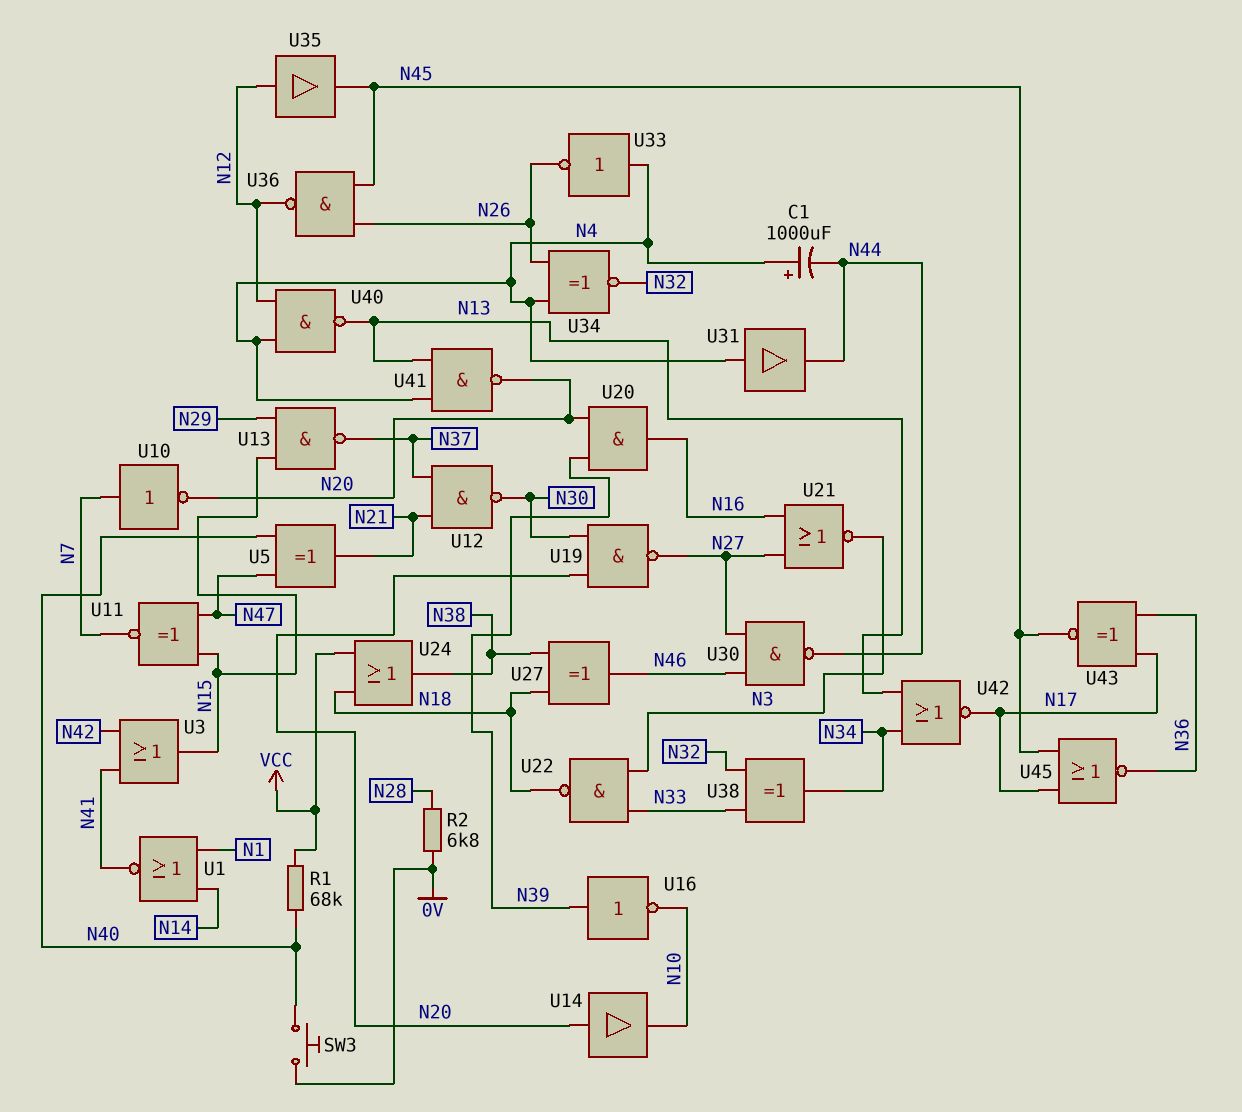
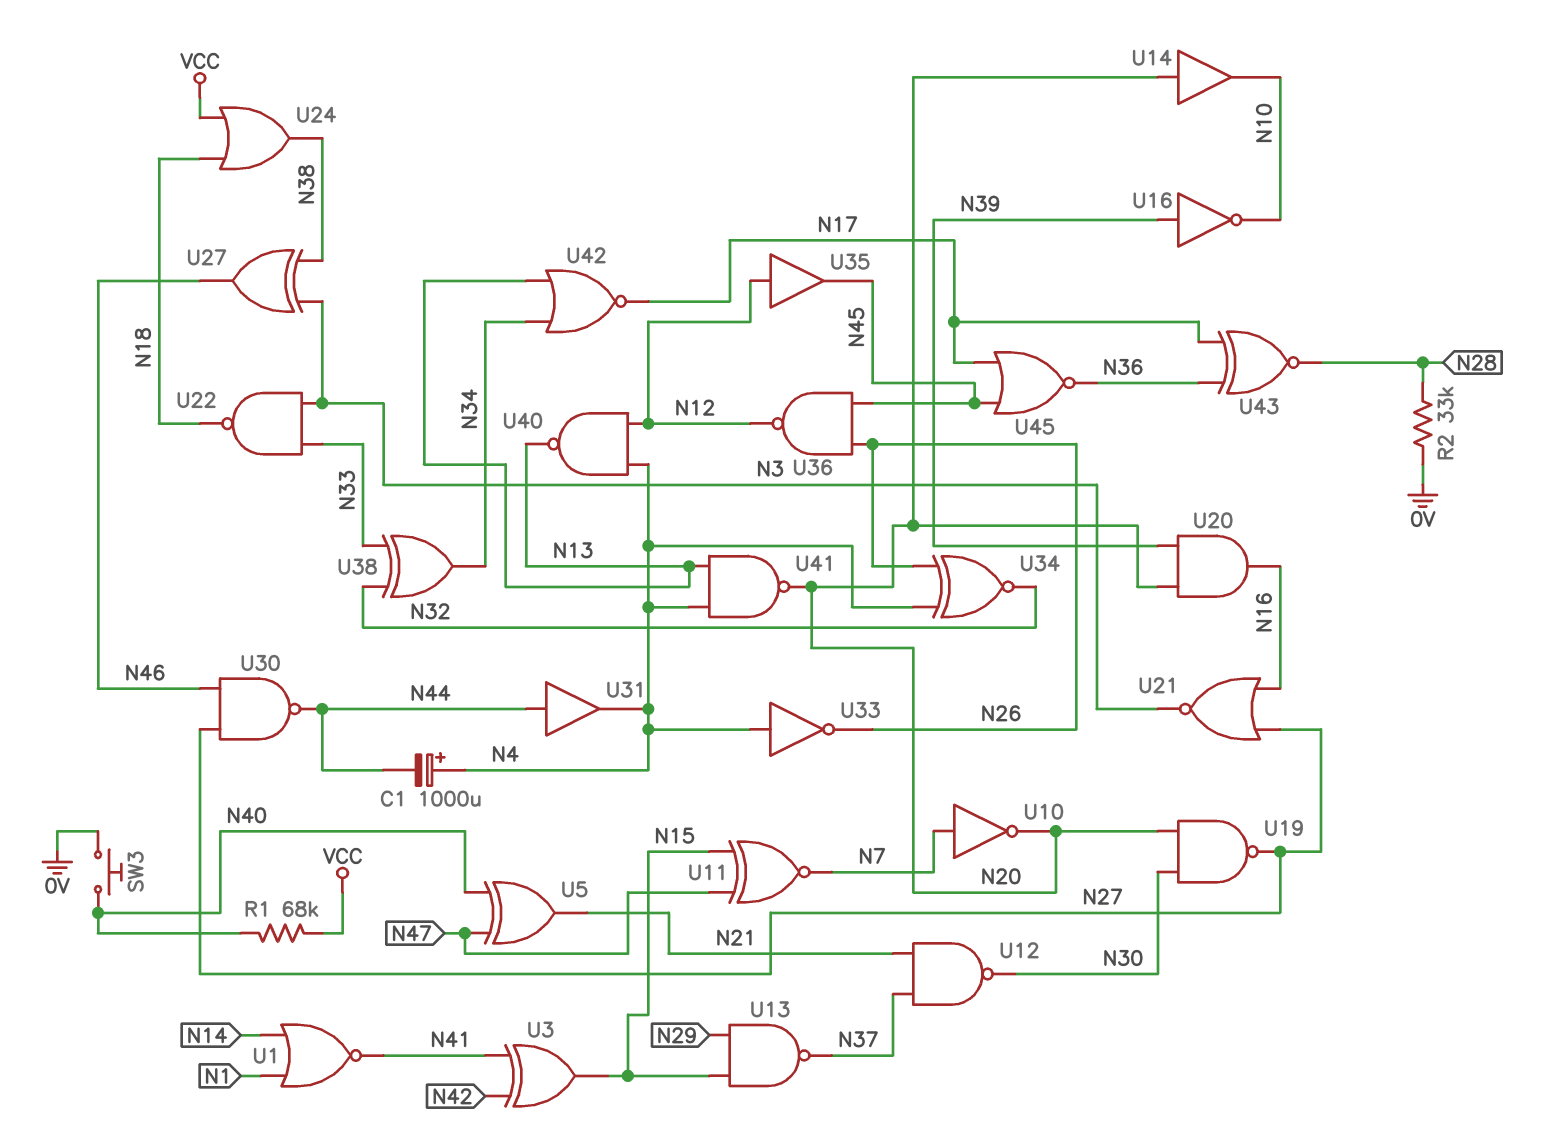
R2: 6.8k (0V, N28) -> 33k (0V, N28)
U3: OR (in N41, in N42, out N15) -> XOR (in N41, in N42, out N15)
U27: XOR (in N18, in N38, out N46) -> XOR (in N3, in N38, out N46)
U31: buffer (in N4, out N44) -> buffer (in N44, out N4)
U43: XNOR (in N17, in N36, out N45) -> XNOR (in N17, in N36, out N28)

